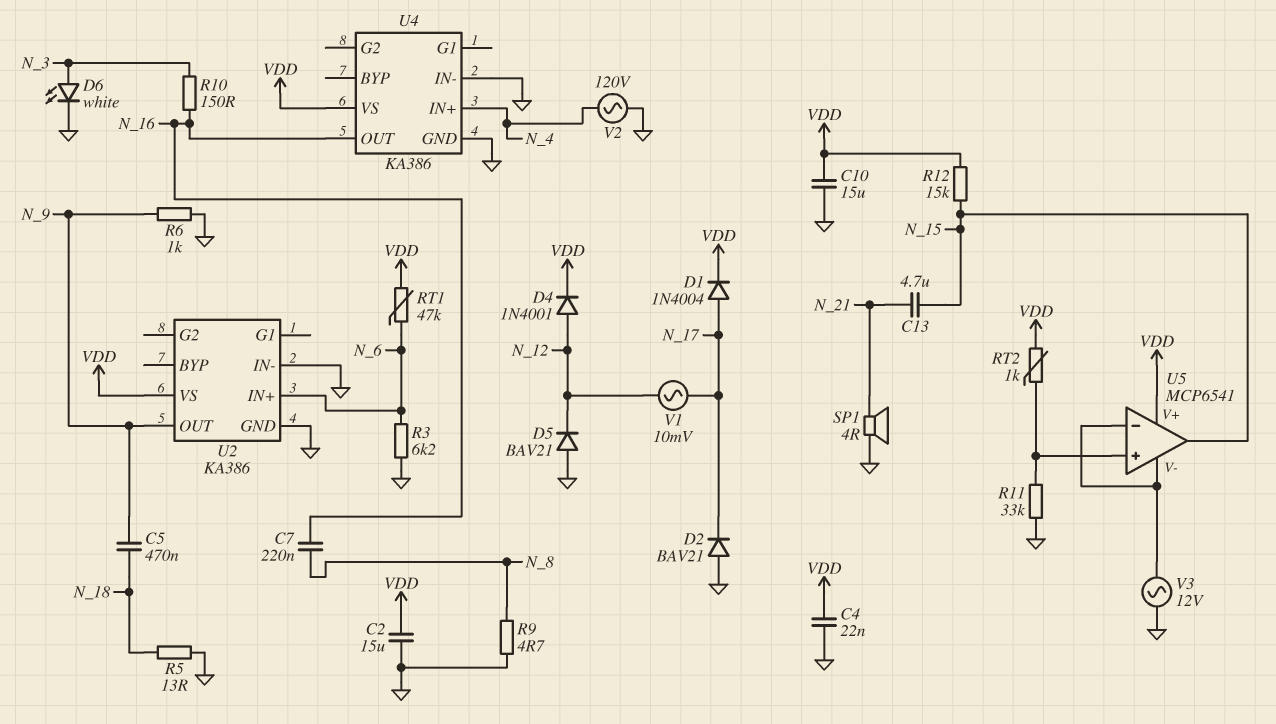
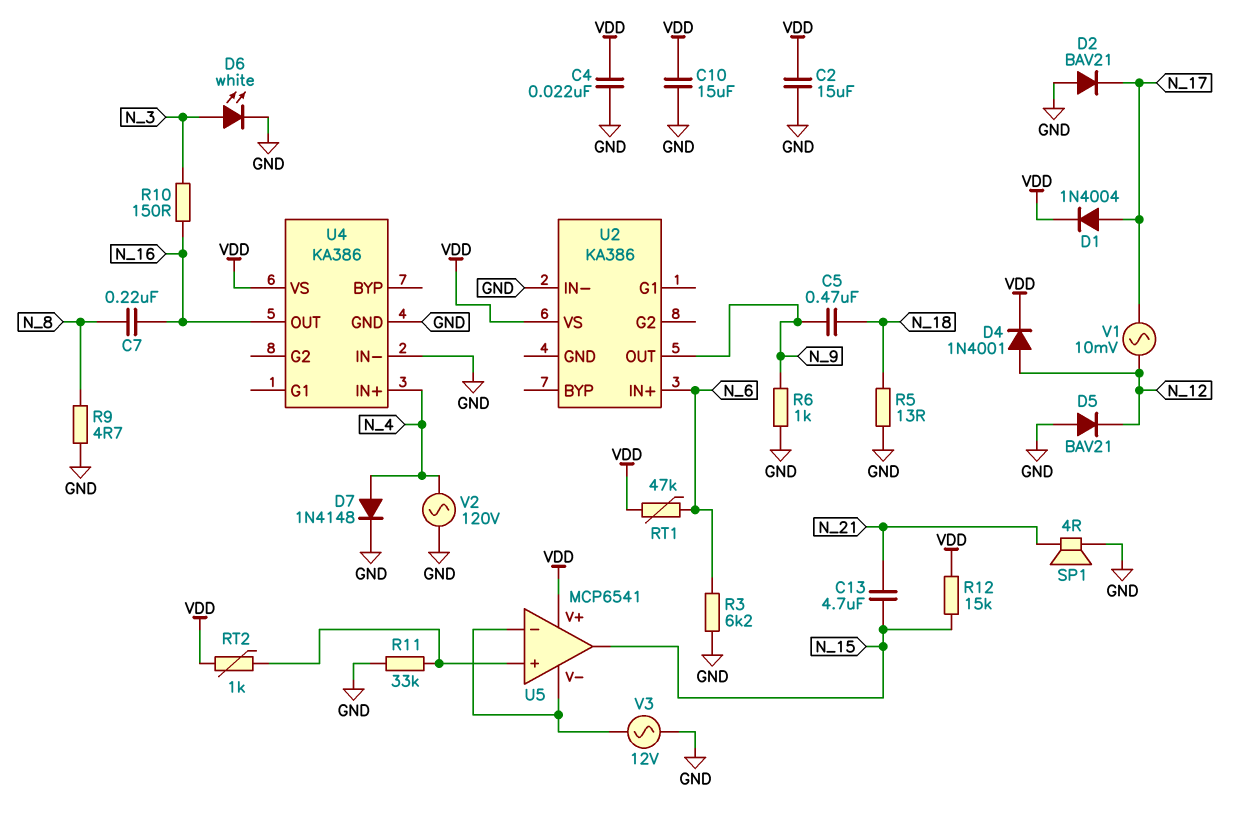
D7: none -> diode 1N4148 (A N_4, K GND)
U2 pin GND: GND -> none

